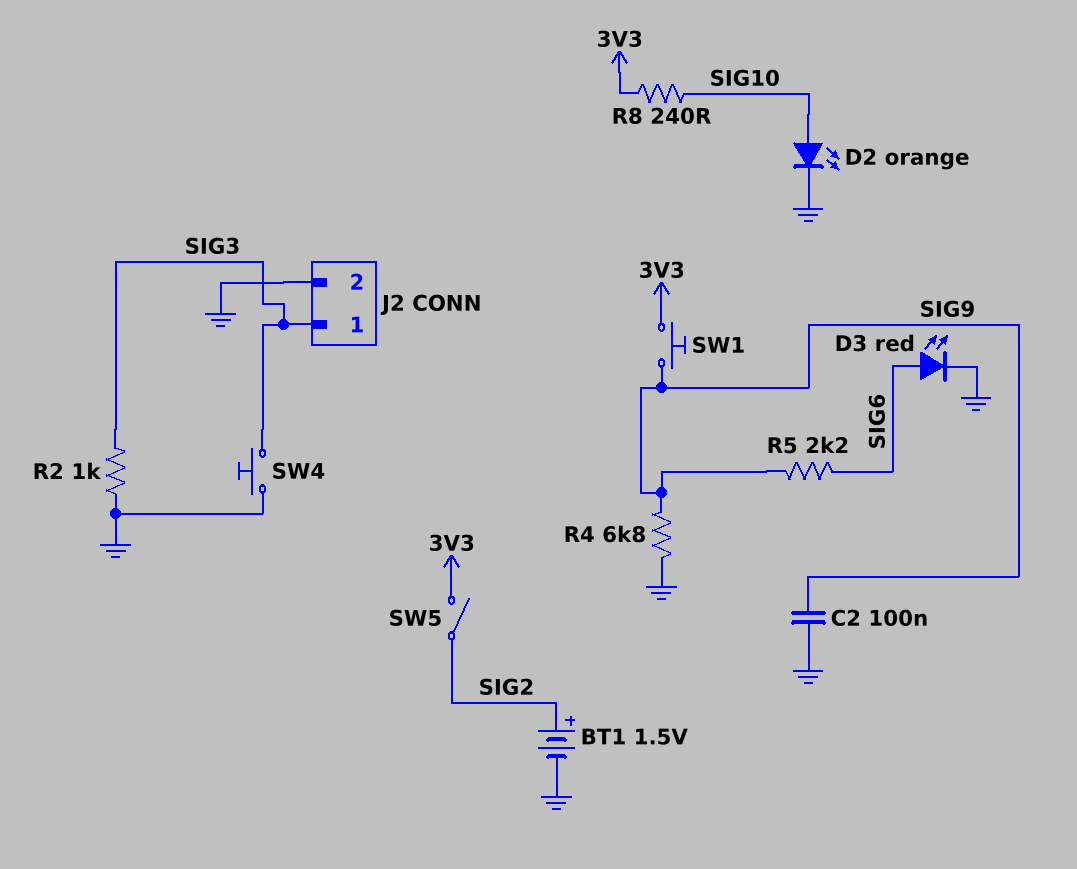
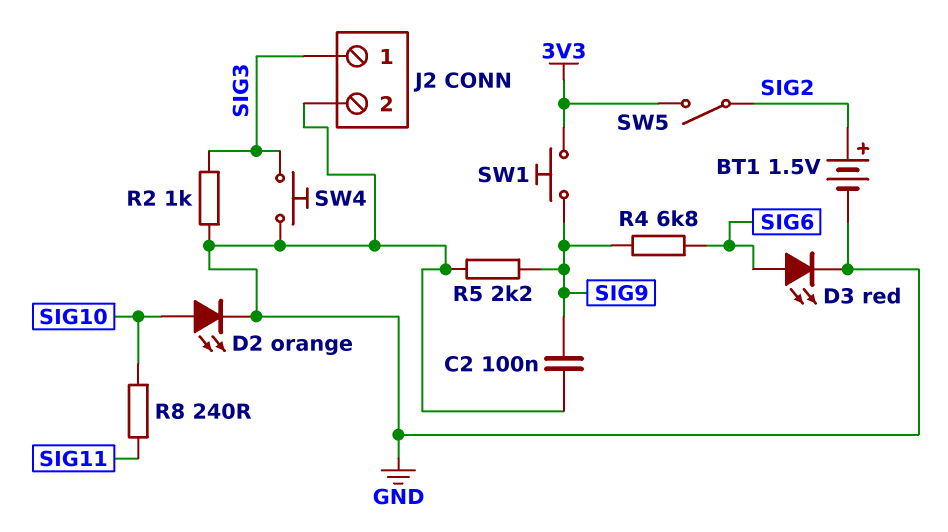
R4: 6.8k (GND, SIG9) -> 6.8k (SIG6, SIG9)
R5: 2.2k (SIG6, SIG9) -> 2.2k (GND, SIG9)
R8: 240 (3V3, SIG10) -> 240 (SIG10, SIG11)

